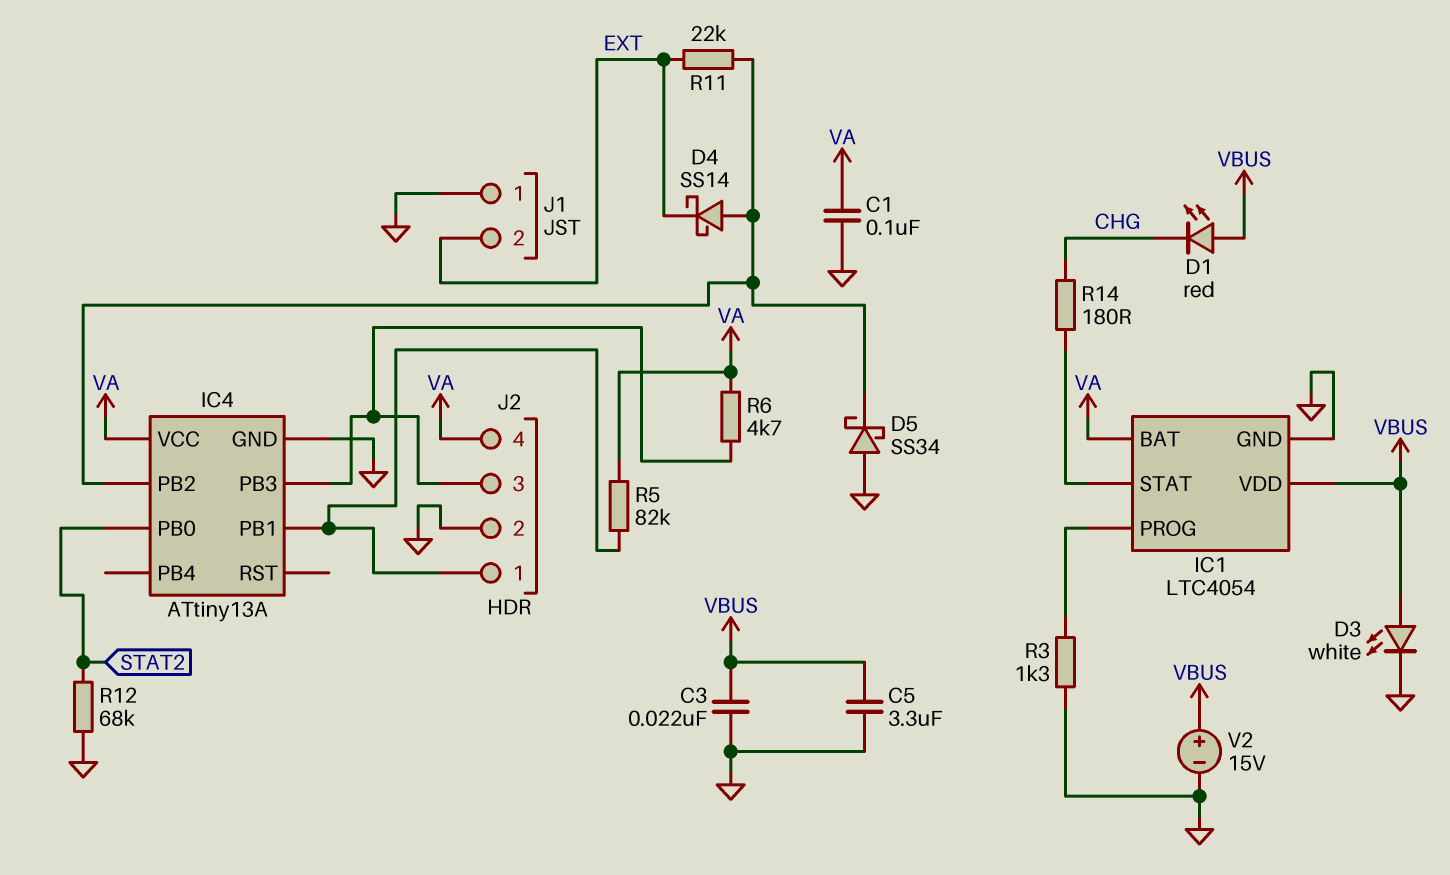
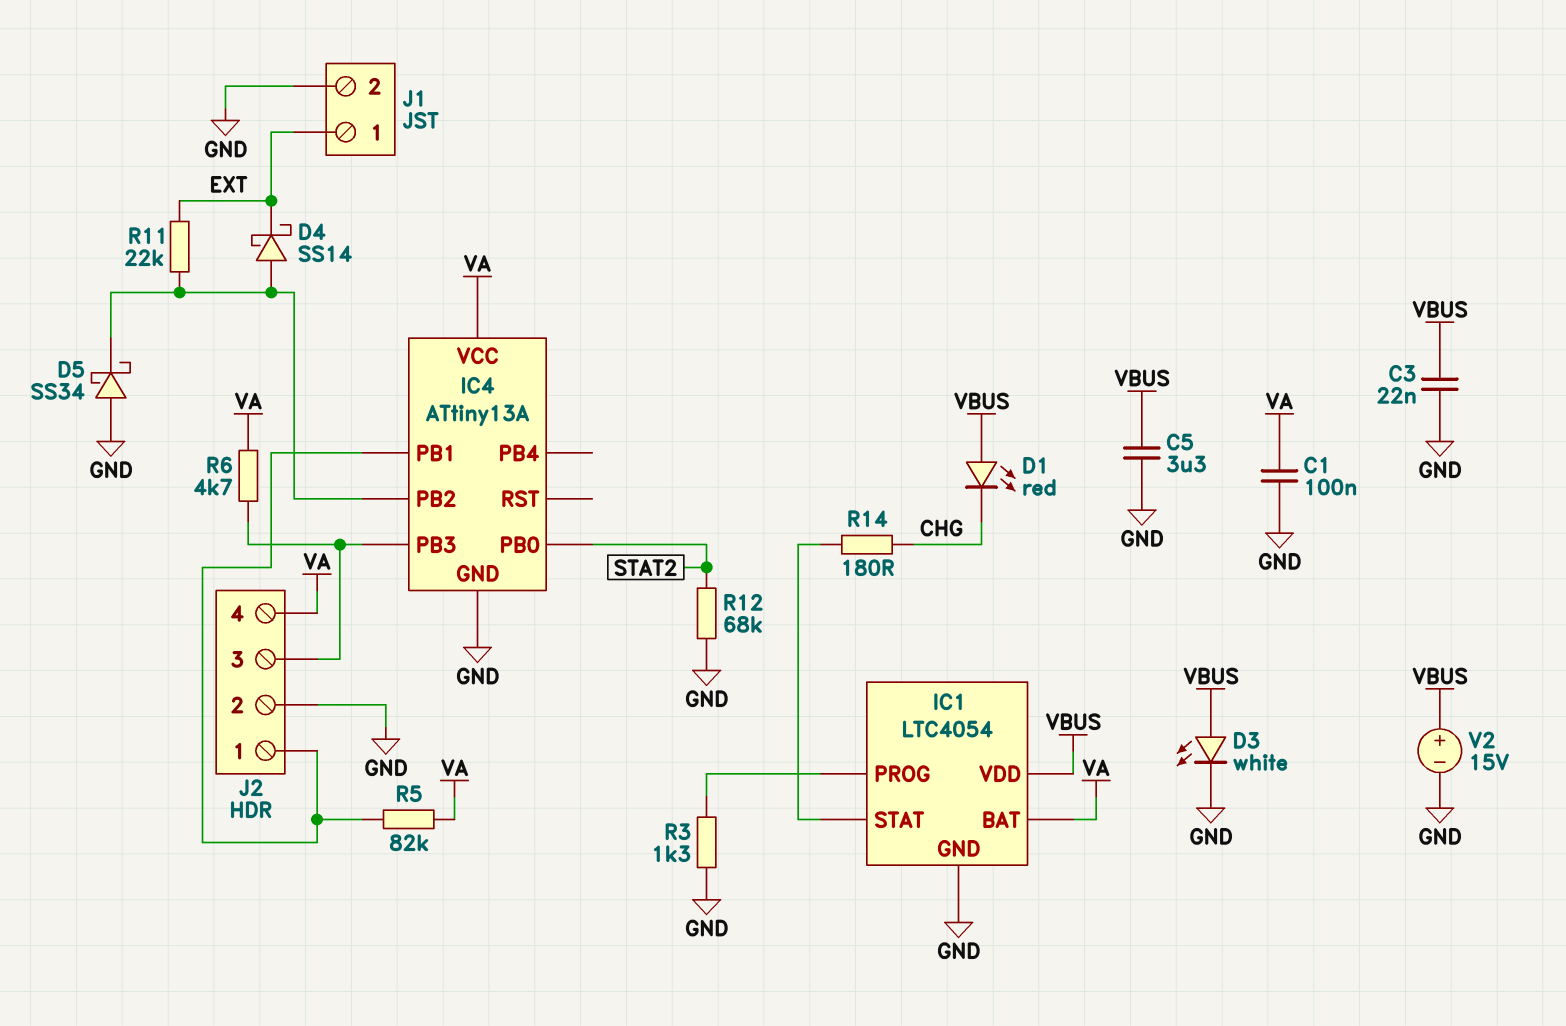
J1 pin 1: GND -> EXT
J1 pin 2: EXT -> GND

